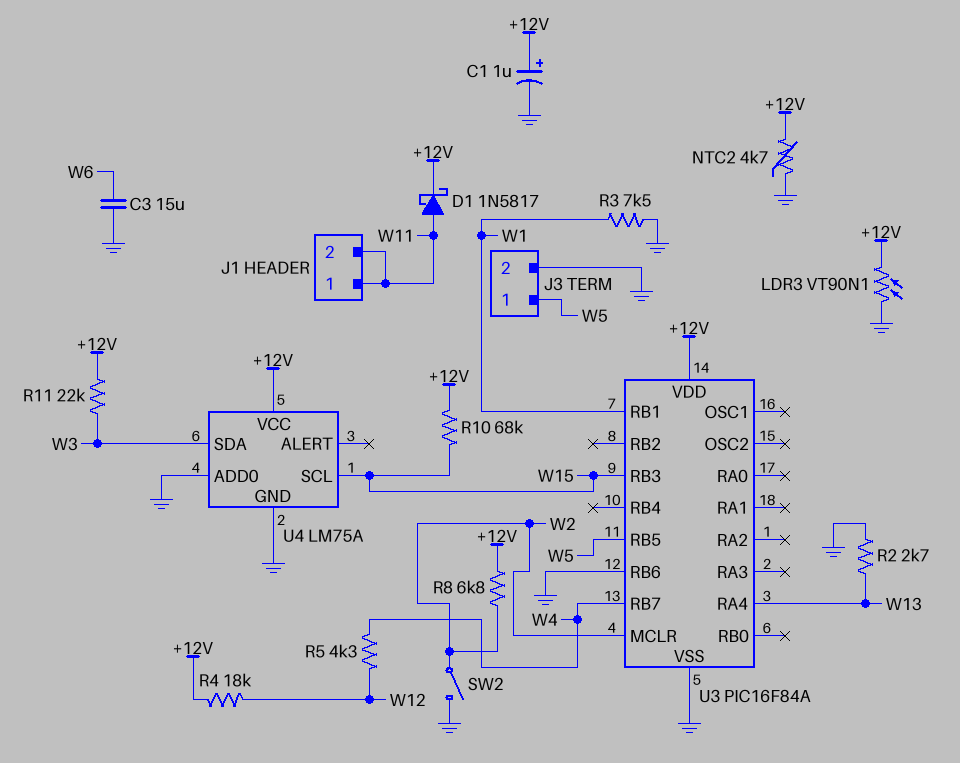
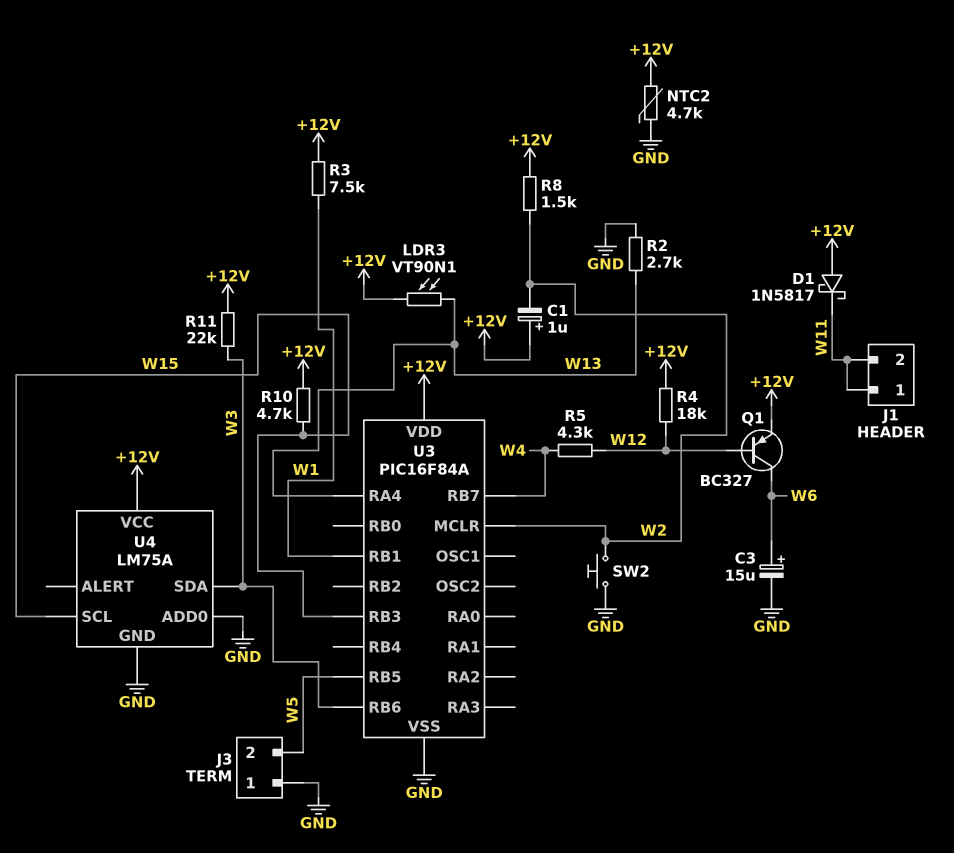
C1: 1uF (plus +12V, minus GND) -> 1uF (plus +12V, minus W2)
C3: 15uF (GND, W6) -> 15uF (plus W6, minus GND)
D1: schottky 1N5817 (A W11, K +12V) -> schottky 1N5817 (A +12V, K W11)
J3 pin 1: W5 -> GND
J3 pin 2: GND -> W5
LDR3: VT90N1 (+12V, GND) -> VT90N1 (+12V, W13)
Q1: none -> PNP BC327 (B W12, C W6, E +12V)
R3: 7.5k (GND, W1) -> 7.5k (+12V, W1)
R8: 6.8k (+12V, W2) -> 1.5k (+12V, W2)
R10: 68k (+12V, W15) -> 4.7k (+12V, W15)
SW2: switch (GND, W2) -> button (GND, W2)
U3 pin RB6: GND -> W3

